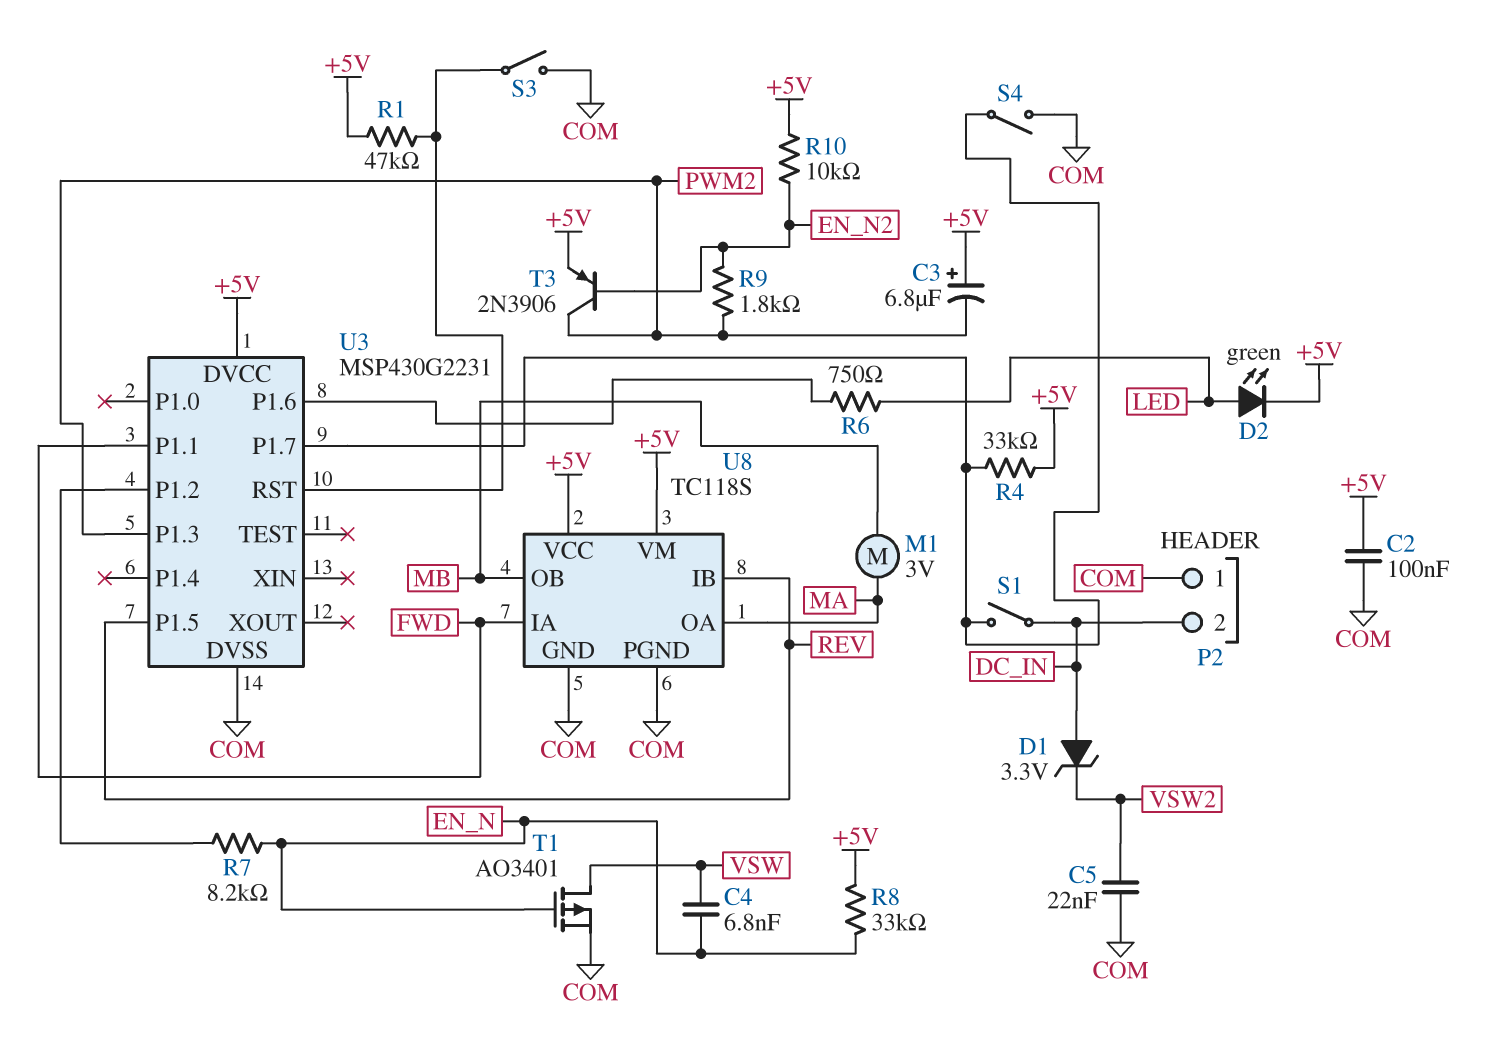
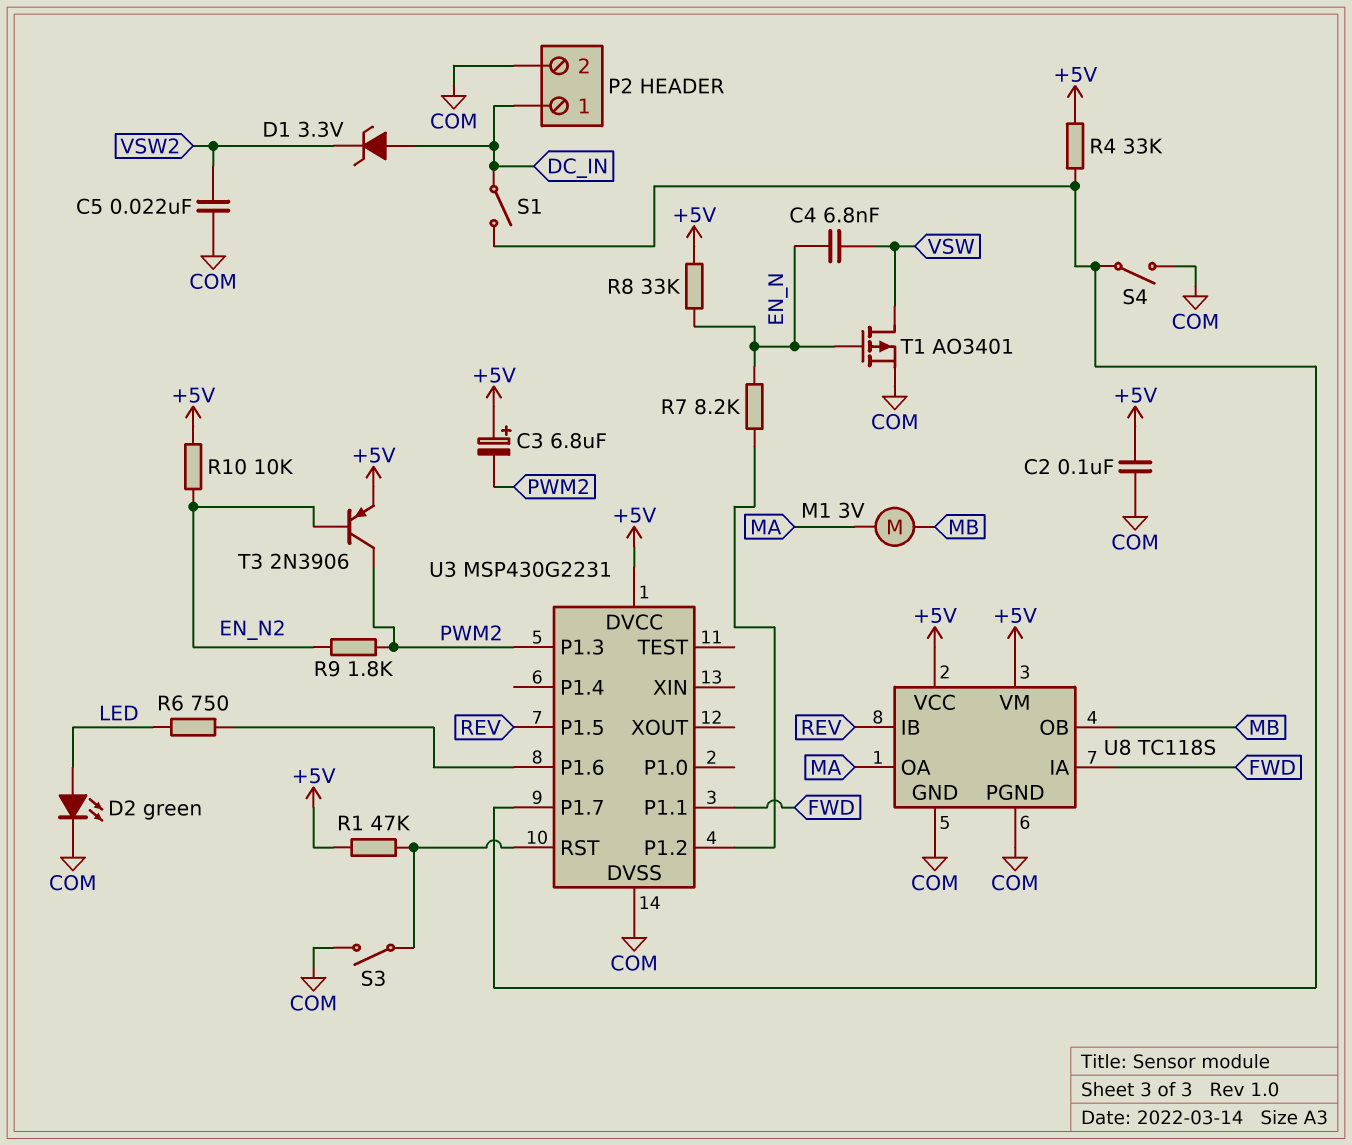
D2: LED green (A LED, K +5V) -> LED green (A LED, K COM)
P2 pin 1: COM -> DC_IN
P2 pin 2: DC_IN -> COM

